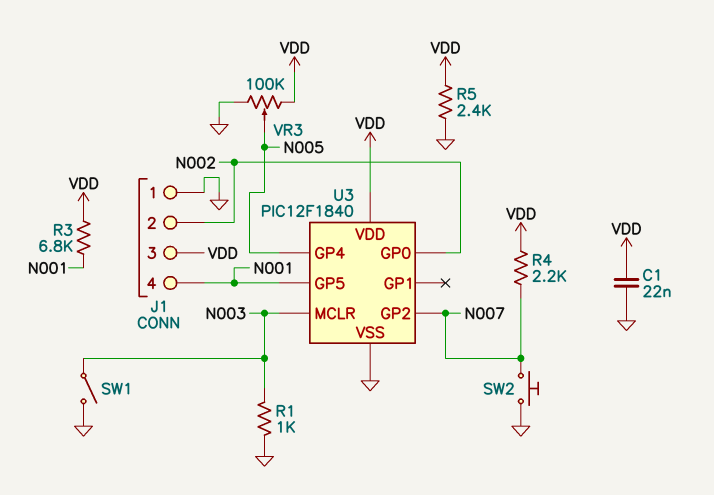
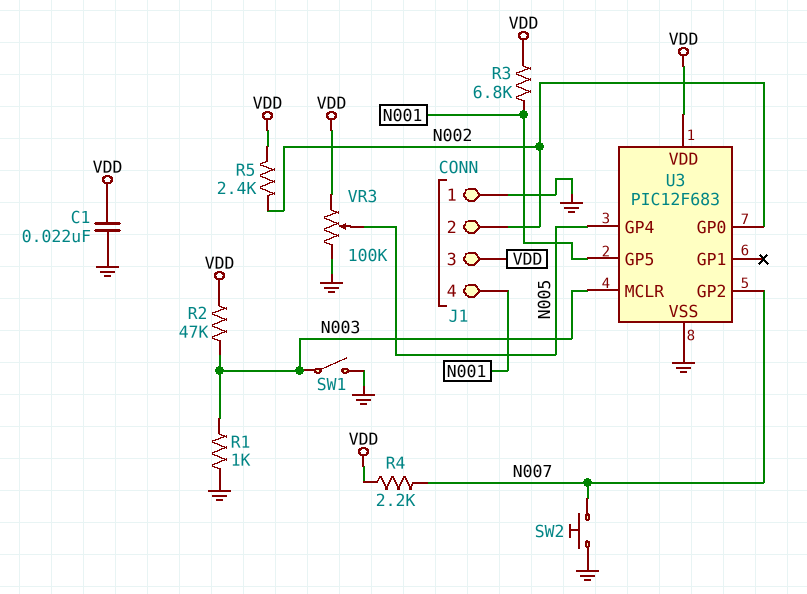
R2: none -> 47k (N003, VDD)
R5: 2.4k (GND, VDD) -> 2.4k (N002, VDD)
U3: PIC12F1840 -> PIC12F683

